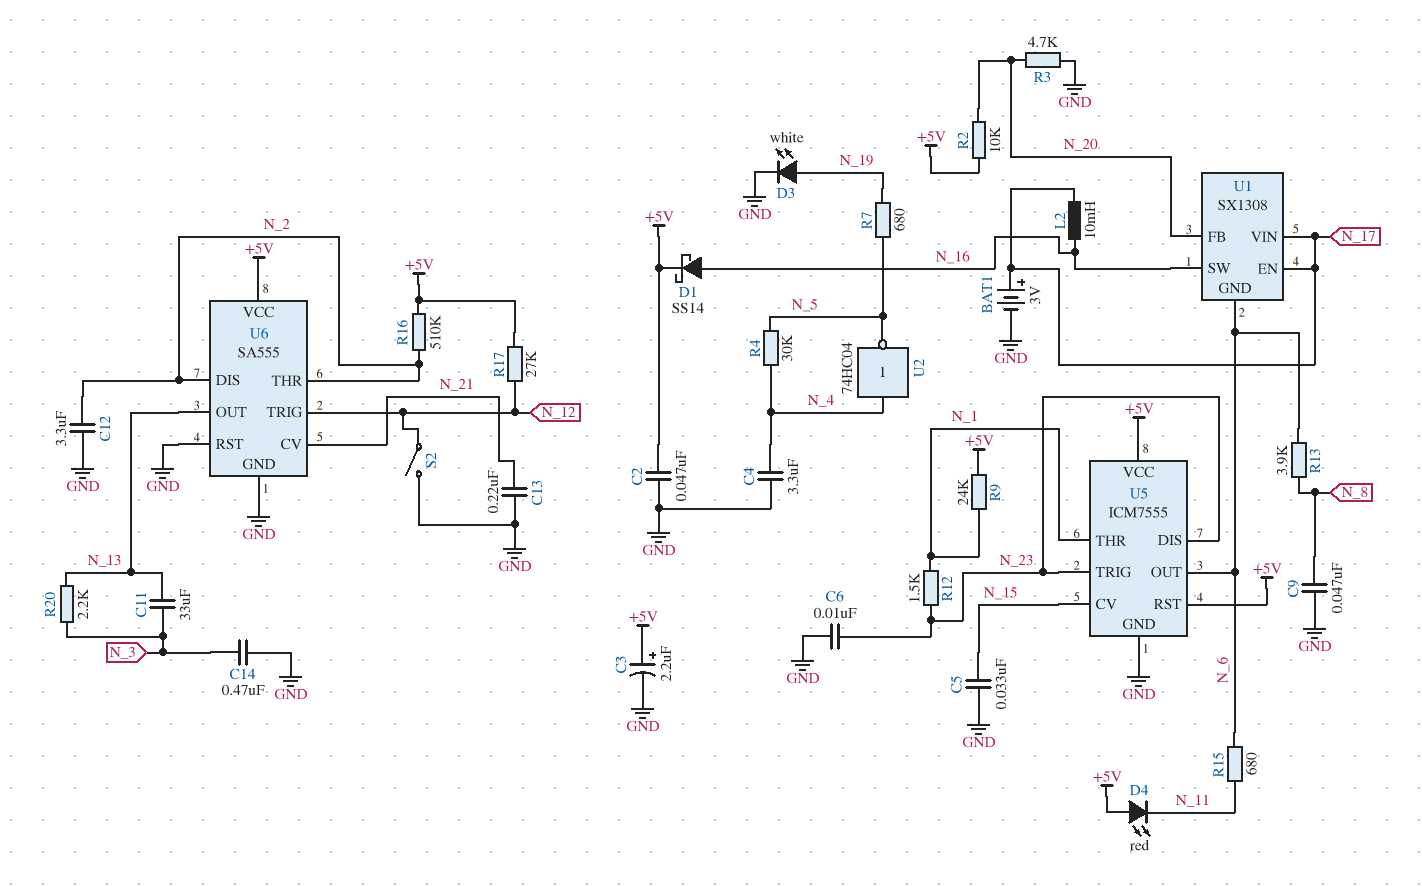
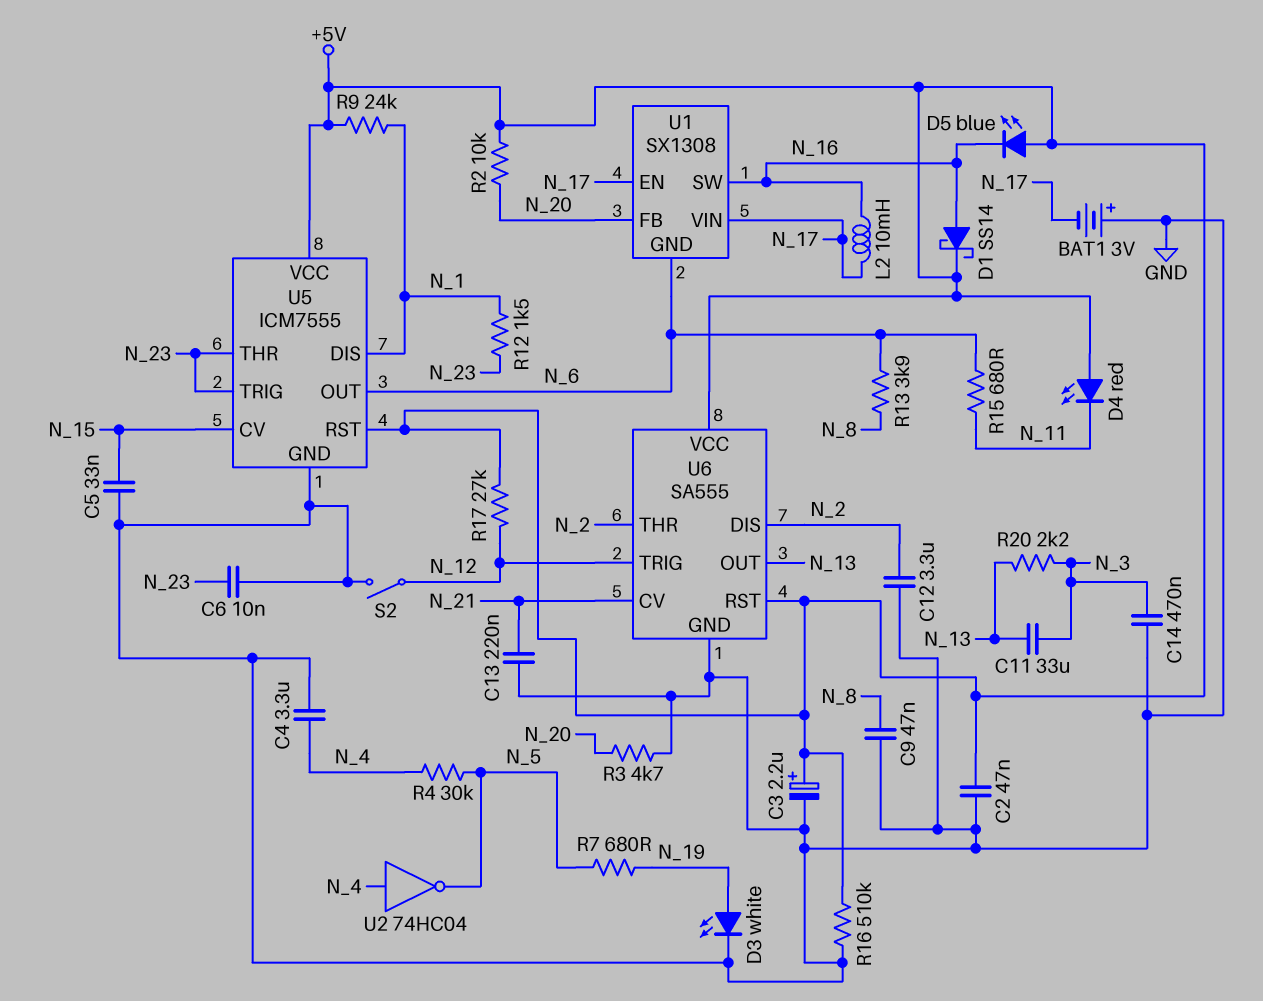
BAT1: 3V (plus N_17, minus GND) -> 3V (plus GND, minus N_17)
D5: none -> LED blue (A +5V, K N_16)
R16: 510k (+5V, N_2) -> 510k (+5V, GND)
U5 pin DIS: N_23 -> N_1
U5 pin THR: N_1 -> N_23
U6 pin RST: GND -> +5V

